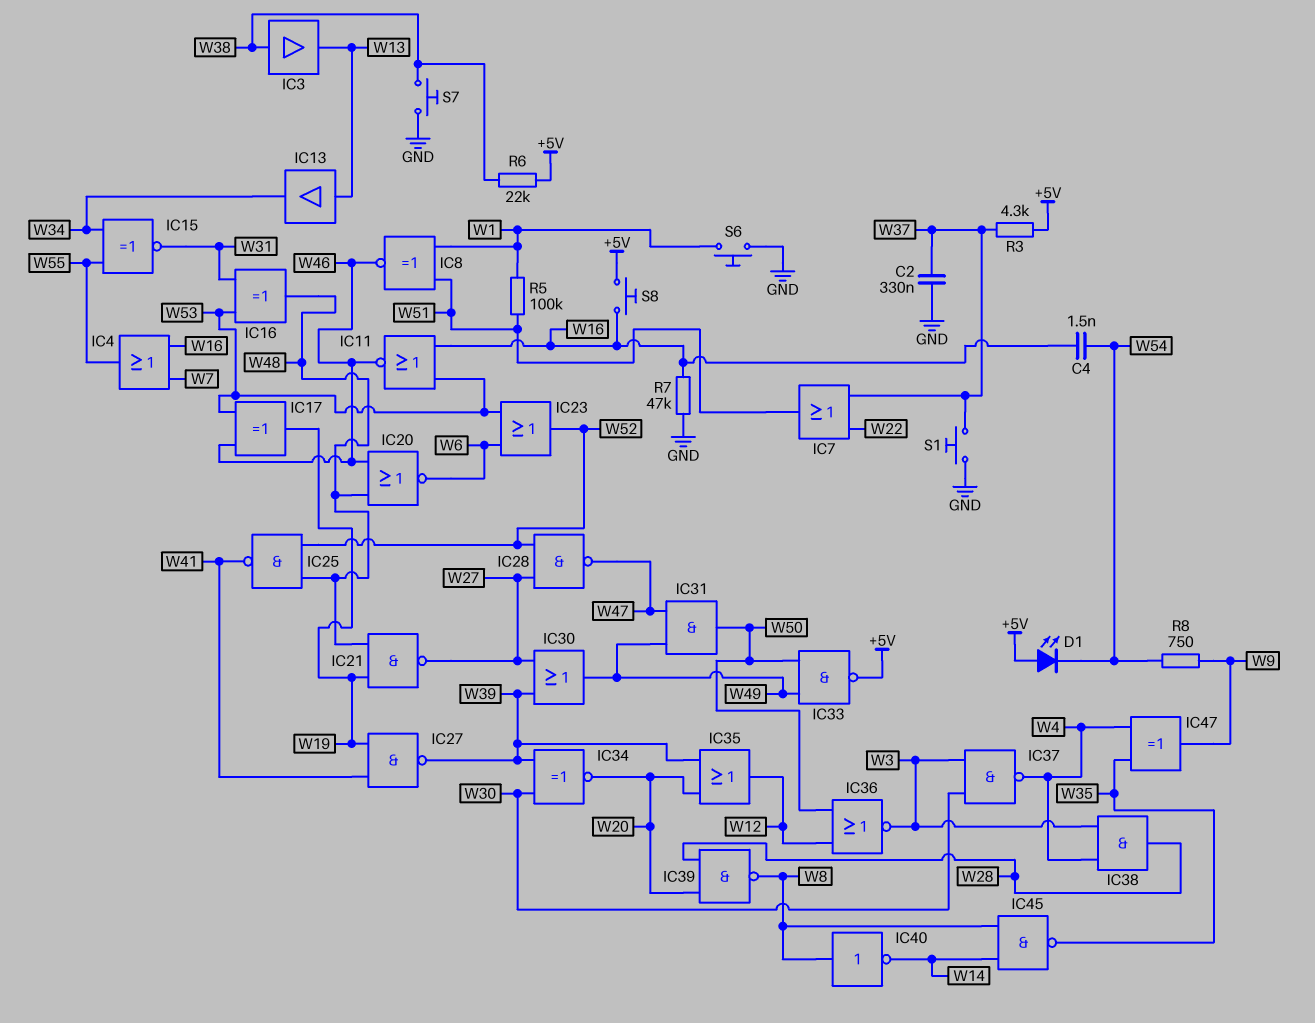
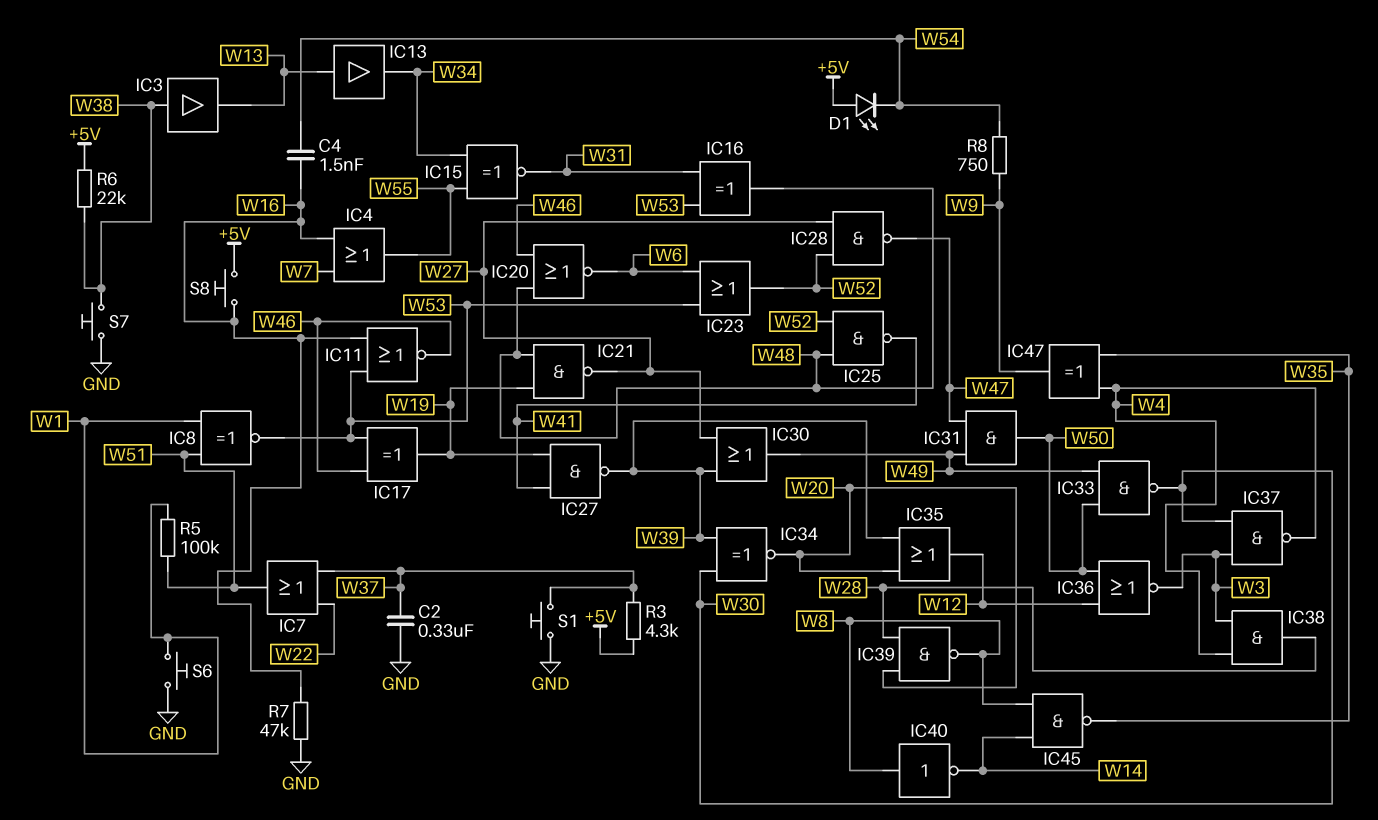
IC8: XNOR (in W1, in W51, out W46) -> XNOR (in W1, in W51, out W53)
IC33: NAND (in W49, in W50, out +5V) -> NAND (in W49, in W50, out W30)

